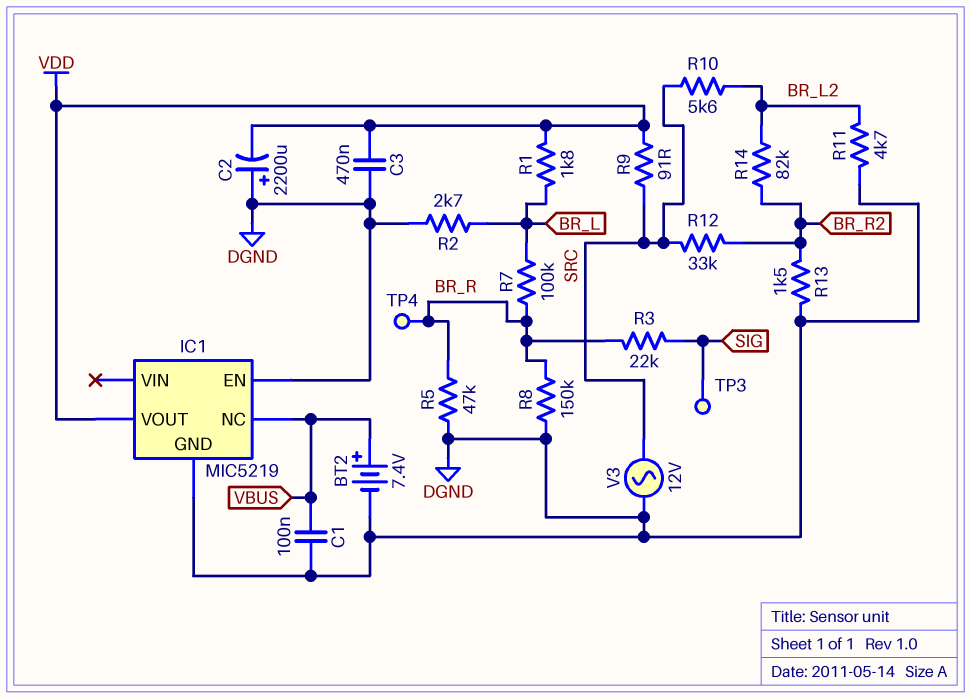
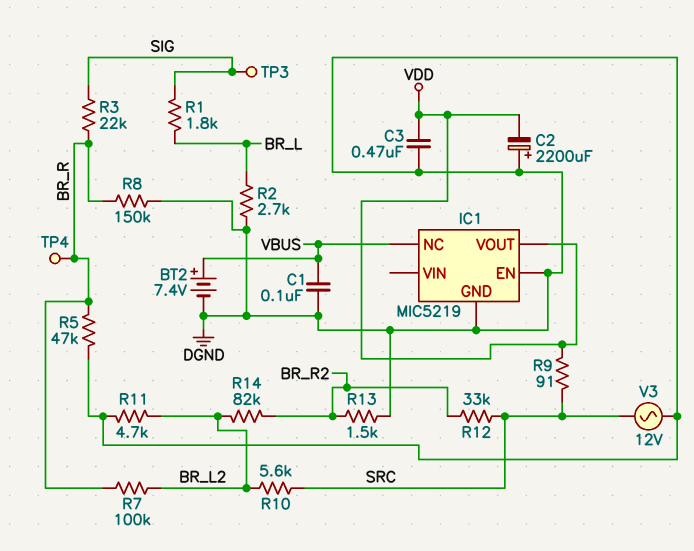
R1: 1.8k (BR_L, VDD) -> 1.8k (BR_L, SIG)
R7: 100k (BR_L, BR_R) -> 100k (BR_L2, BR_R)

